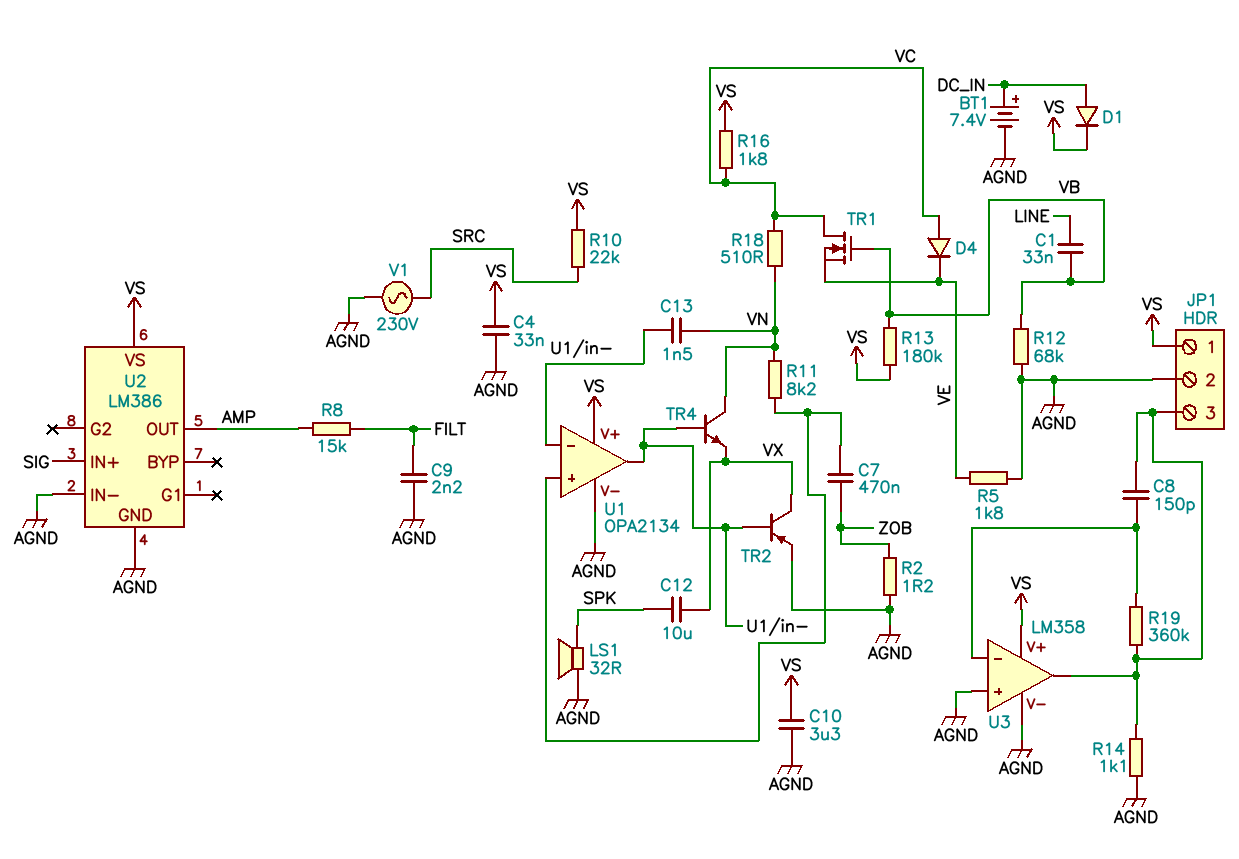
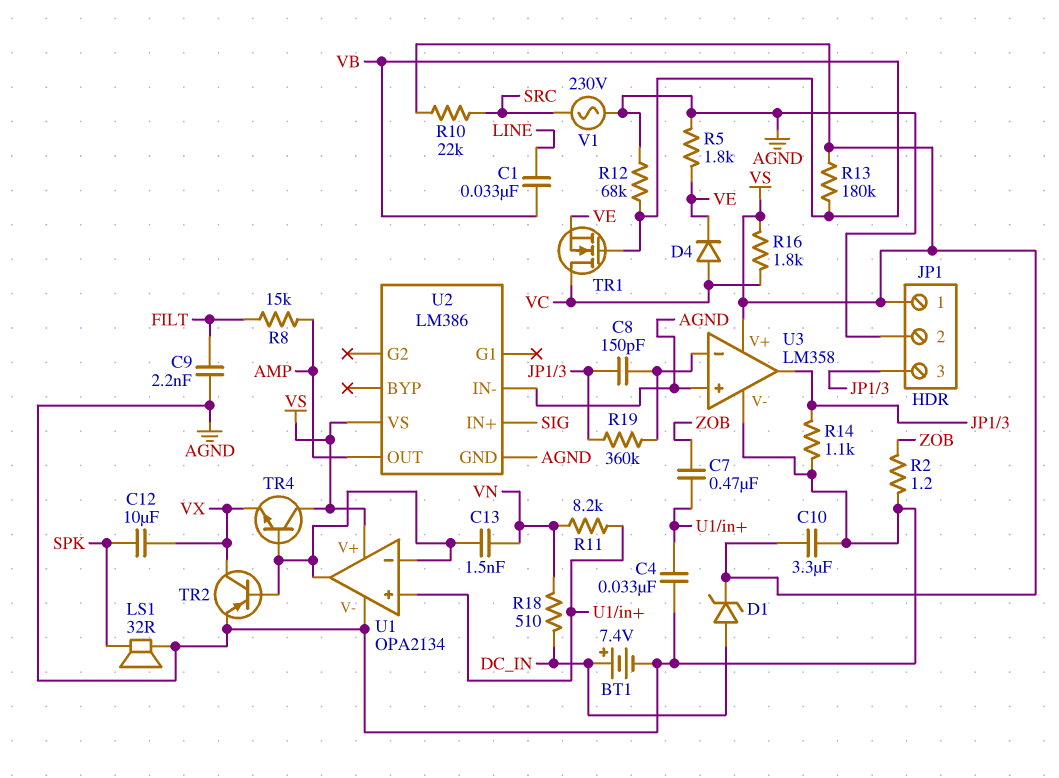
C4: 33nF (AGND, VS) -> 33nF (AGND, U1/in+)
D1: diode (A DC_IN, K VS) -> zener (A DC_IN, K VS)
R18: 510 (VC, VN) -> 510 (DC_IN, VN)
TR4: NPN (B U1/in-, C VN, E VX) -> NPN (B U1/in-, C VS, E VX)

